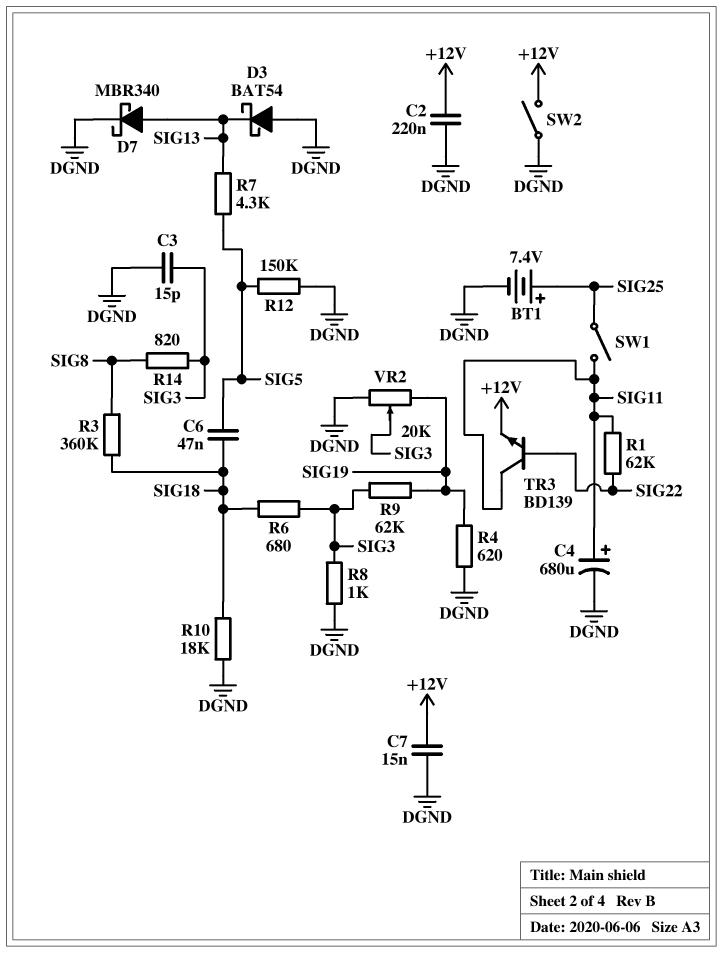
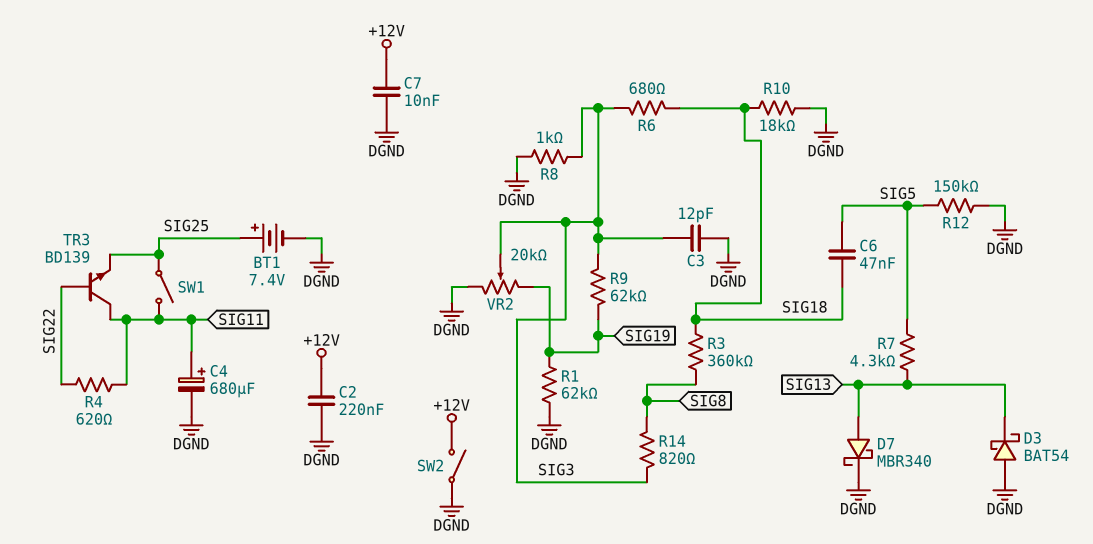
C3: 15pF (DGND, SIG3) -> 12pF (DGND, SIG3)
C7: 15nF (+12V, DGND) -> 10nF (+12V, DGND)
R1: 62k (SIG11, SIG22) -> 62k (DGND, SIG19)
R4: 620 (DGND, SIG19) -> 620 (SIG11, SIG22)
TR3: NPN BD139 (B SIG22, C SIG11, E +12V) -> NPN BD139 (B SIG22, C SIG11, E SIG25)

